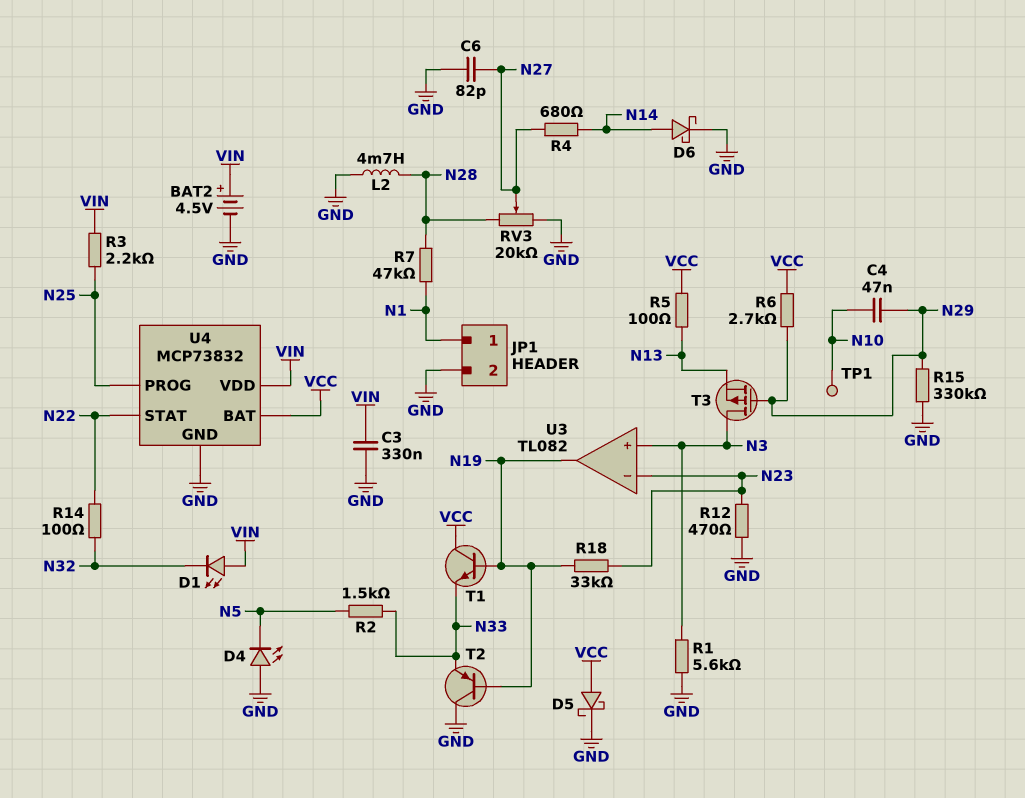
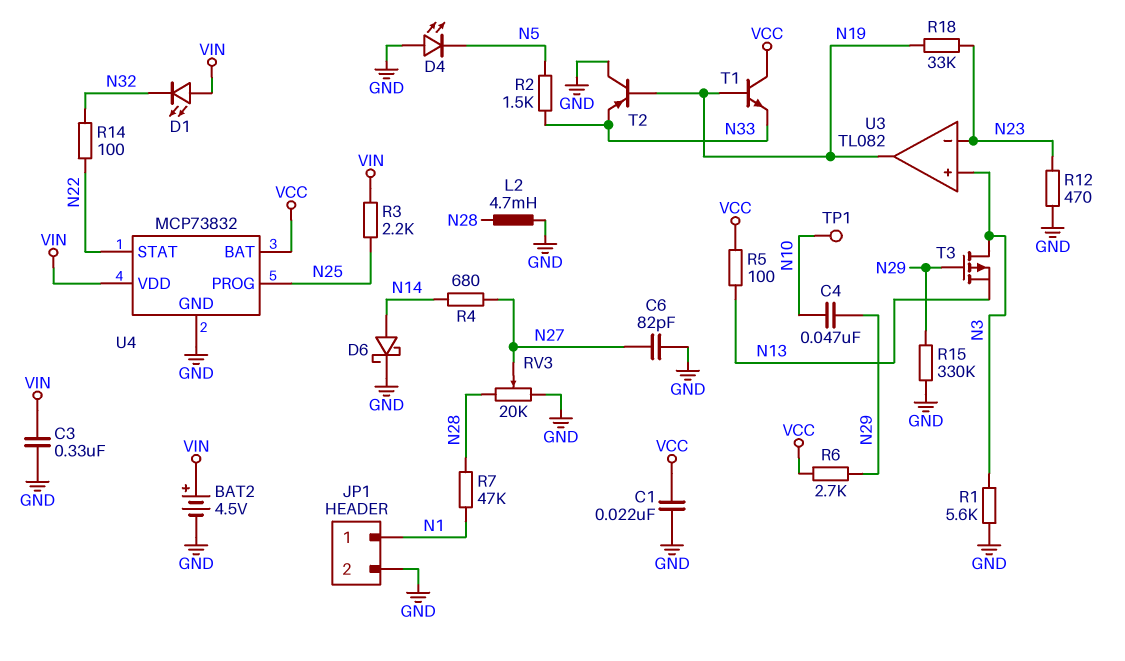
C1: none -> 22nF (GND, VCC)
D5: schottky (A VCC, K GND) -> none

